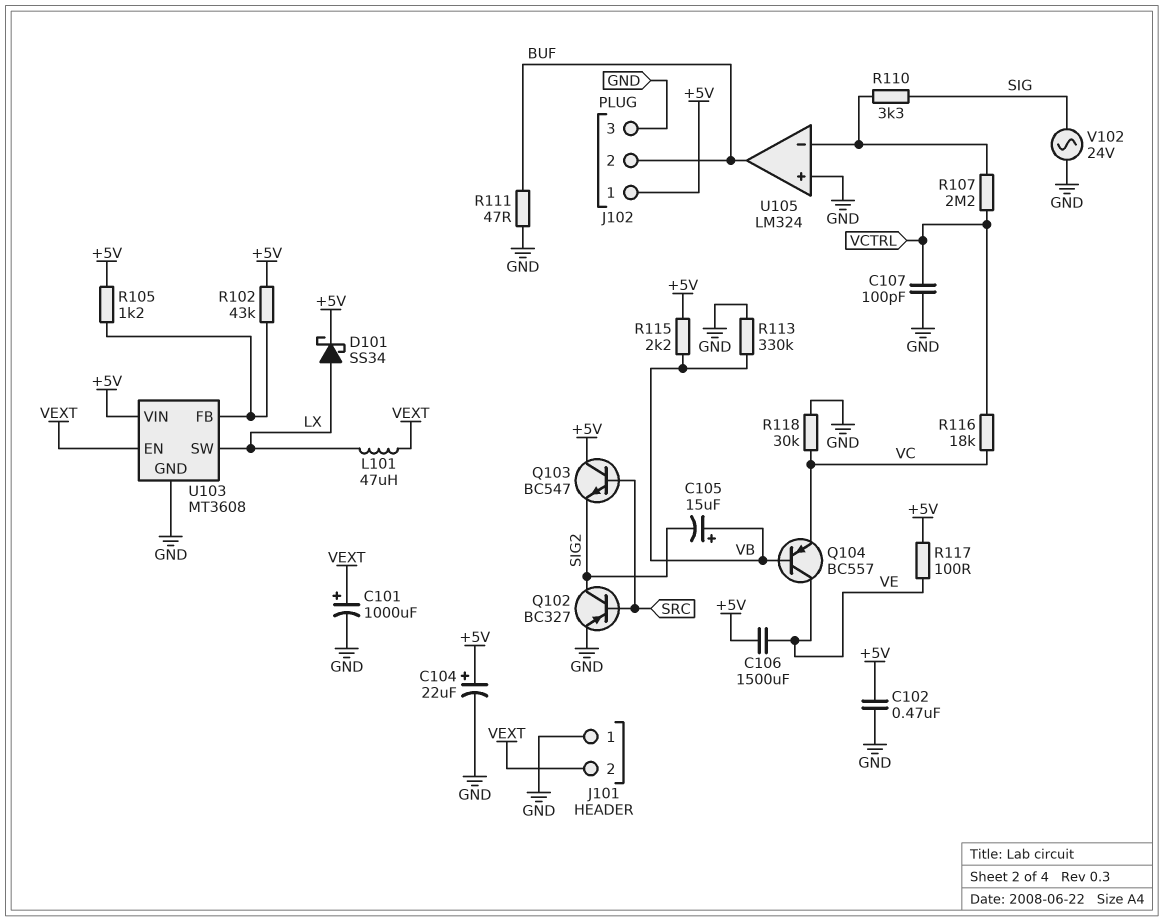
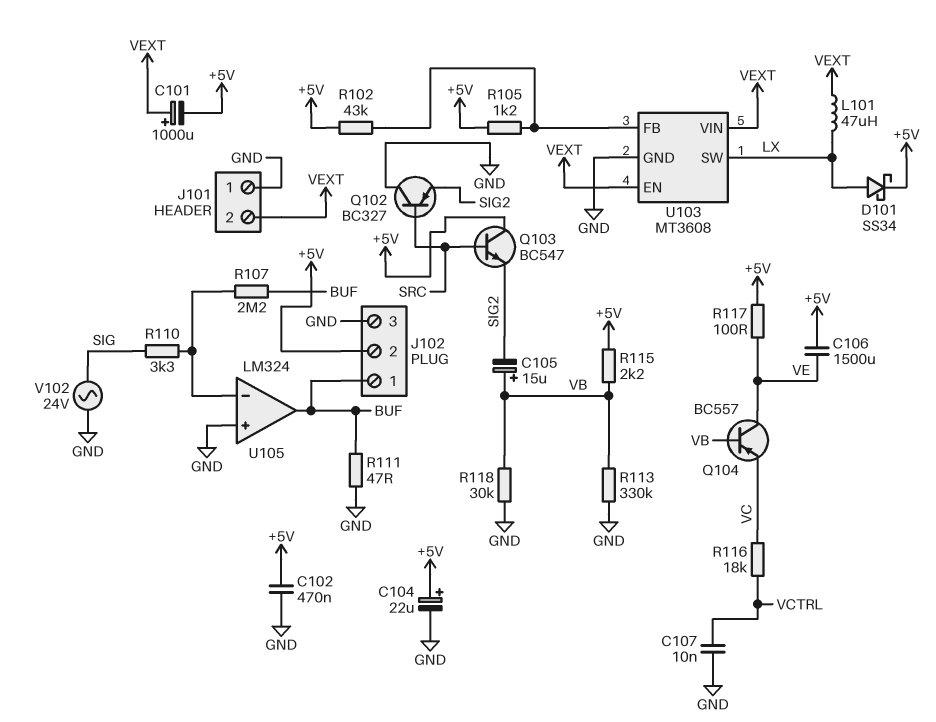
C101: 1000uF (plus VEXT, minus GND) -> 1000uF (plus VEXT, minus +5V)
C107: 100pF (GND, VCTRL) -> 10nF (GND, VCTRL)
J102 pin 1: +5V -> BUF
J102 pin 2: BUF -> +5V
Q102: PNP BC327 (B SRC, C SIG2, E GND) -> PNP BC327 (B SRC, C GND, E SIG2)
R107: 2.2M (U105/in-, VCTRL) -> 2.2M (BUF, U105/in-)
R118: 30k (GND, VC) -> 30k (GND, VB)
U103 pin VIN: +5V -> VEXT

